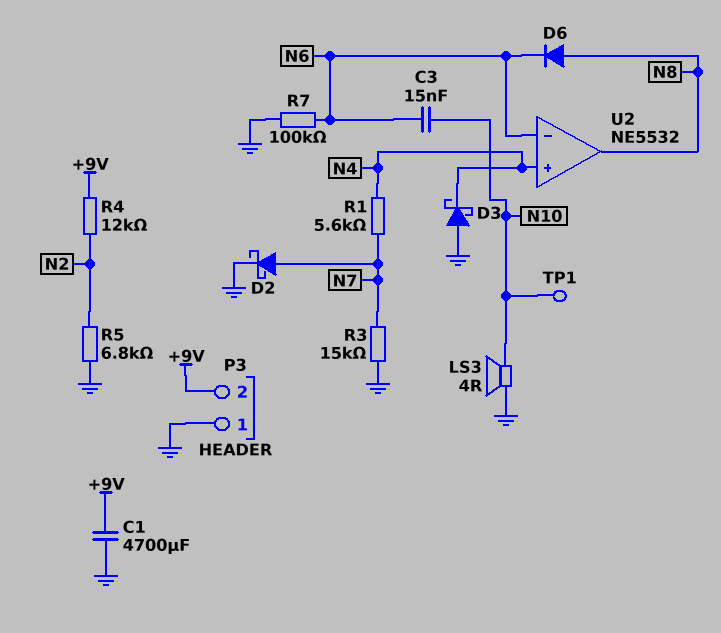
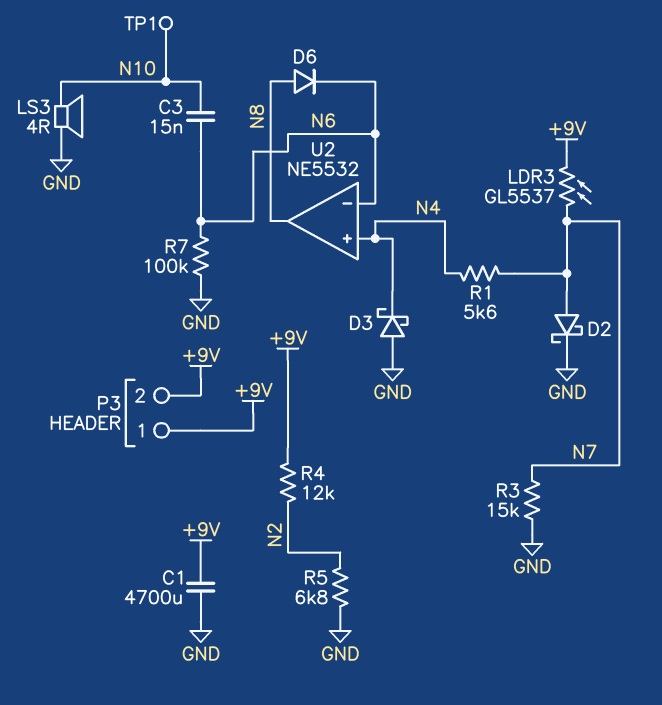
LDR3: none -> GL5537 (+9V, N7)
P3 pin 1: GND -> +9V

